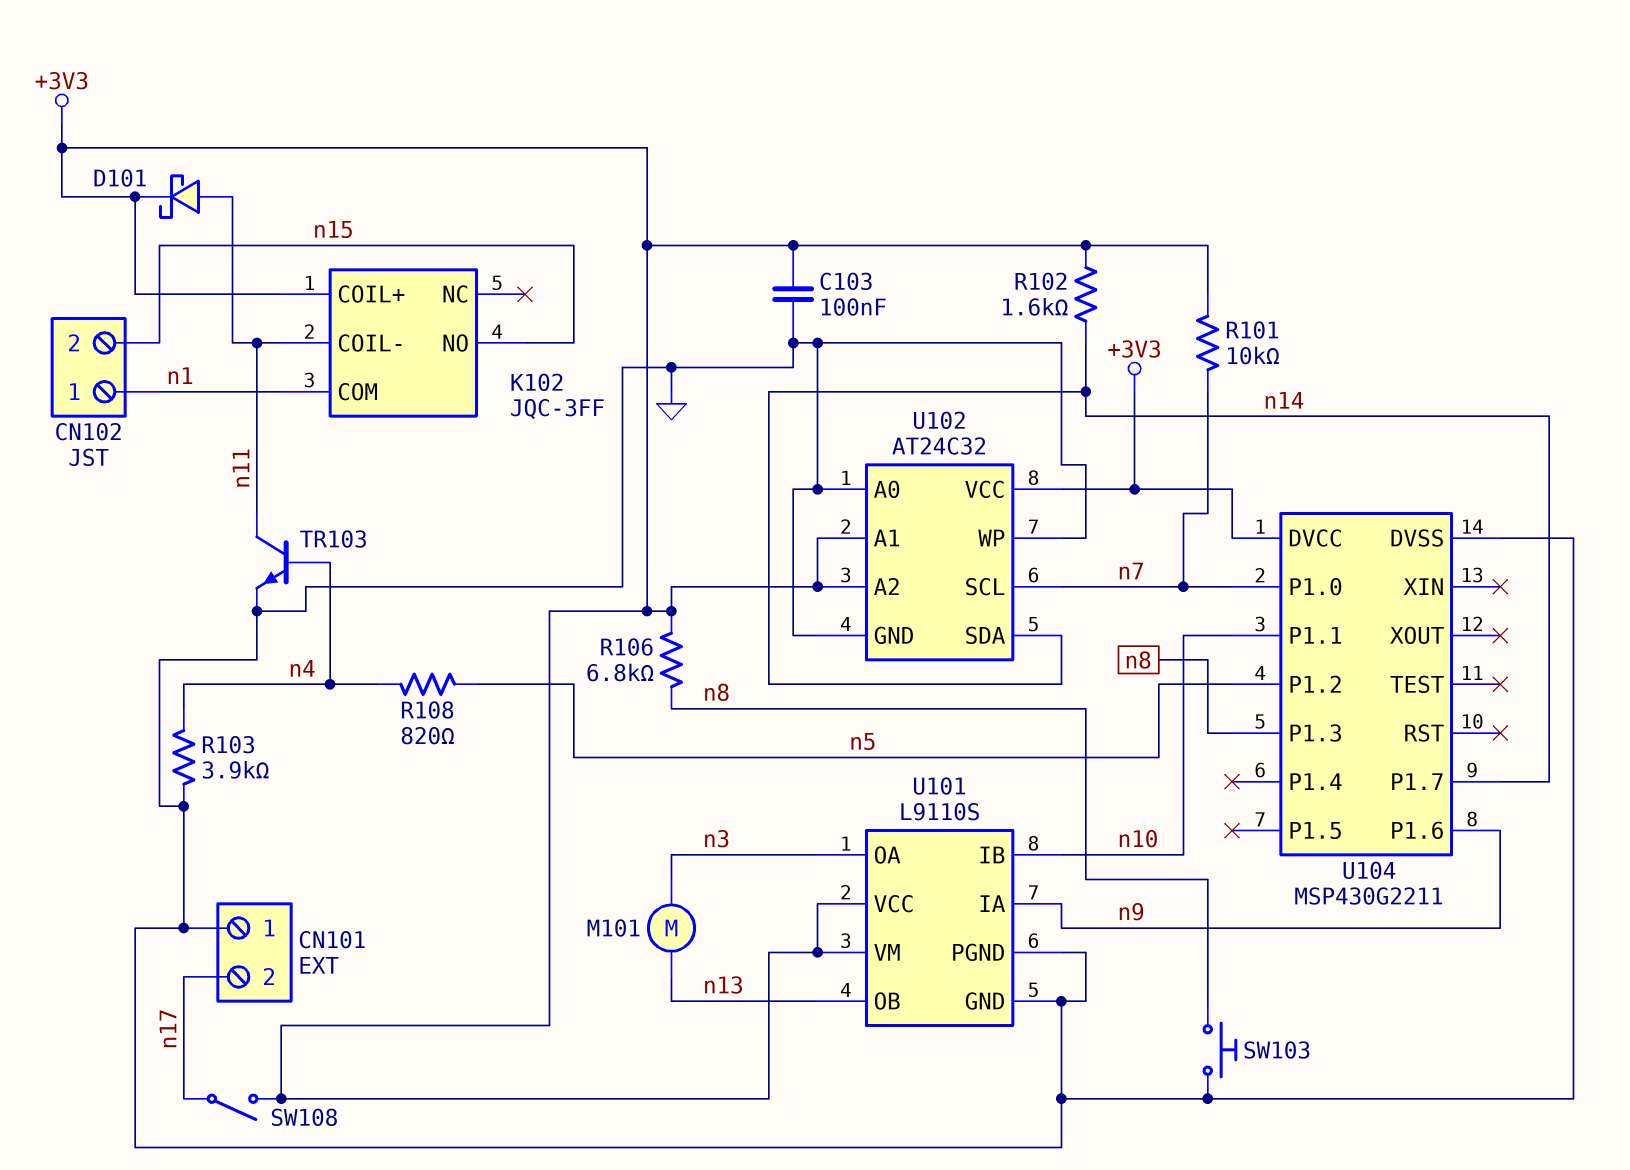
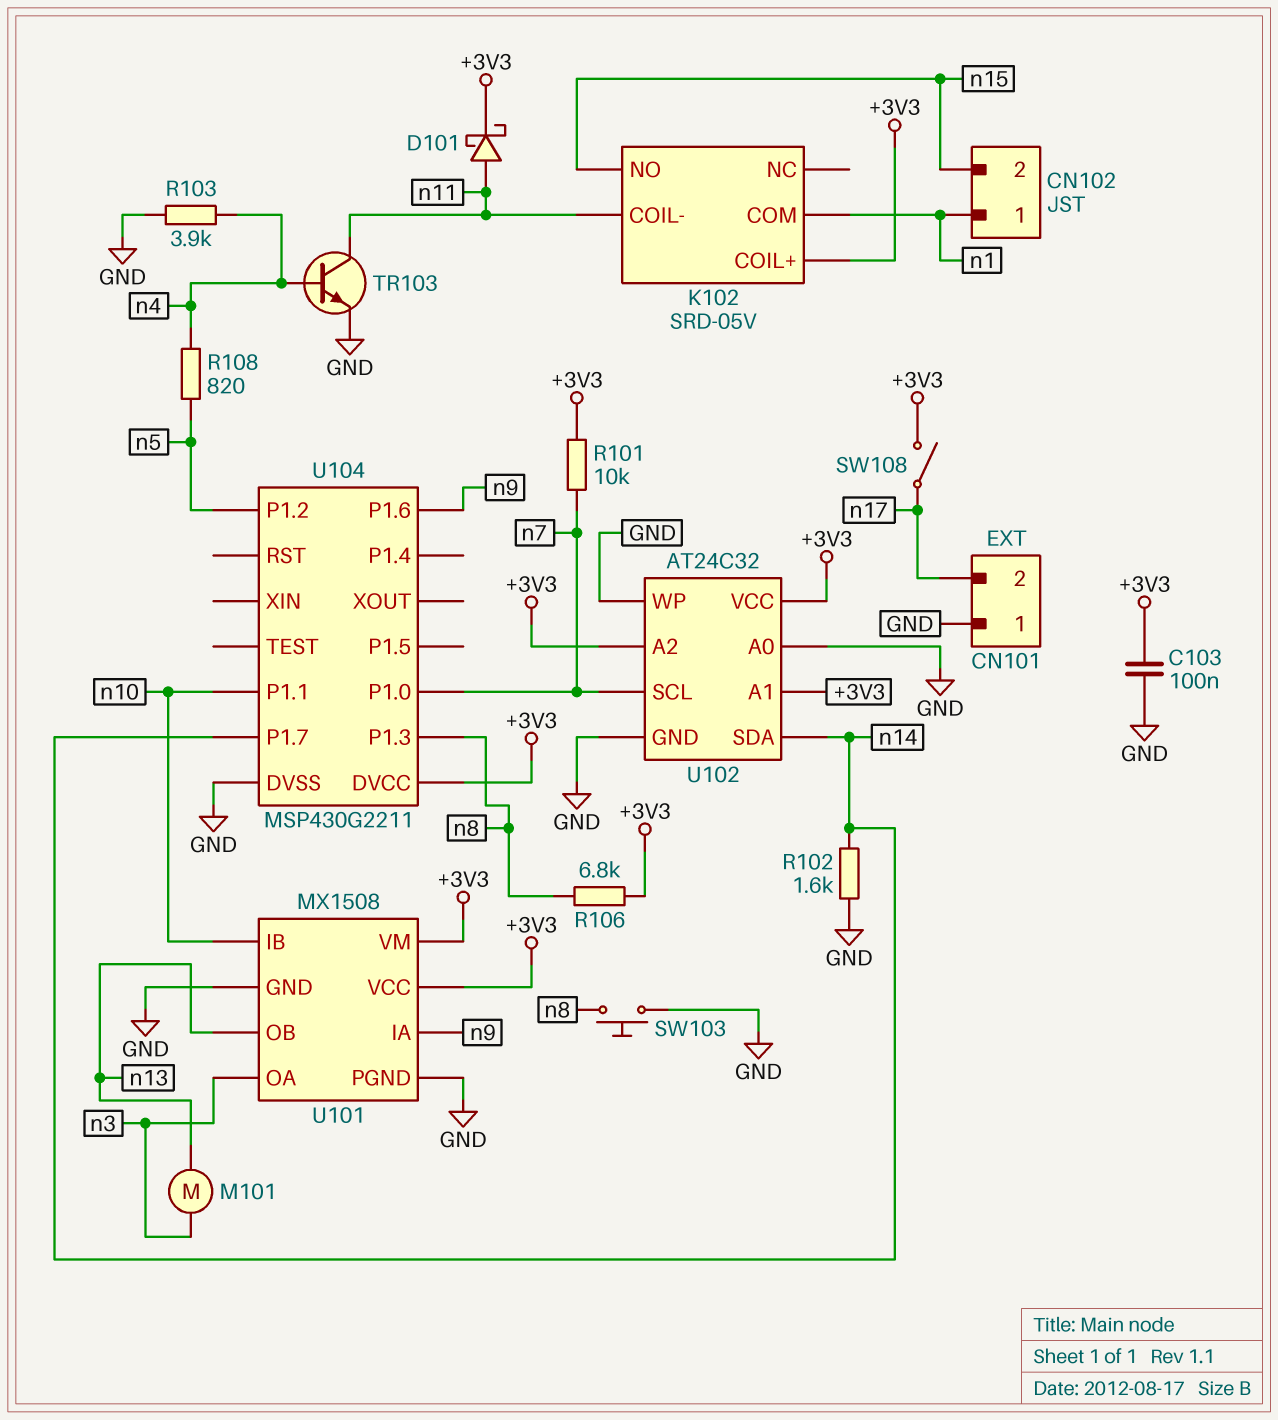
K102: JQC-3FF -> SRD-05V
R102: 1.6k (+3V3, n14) -> 1.6k (GND, n14)
U101: L9110S -> MX1508

